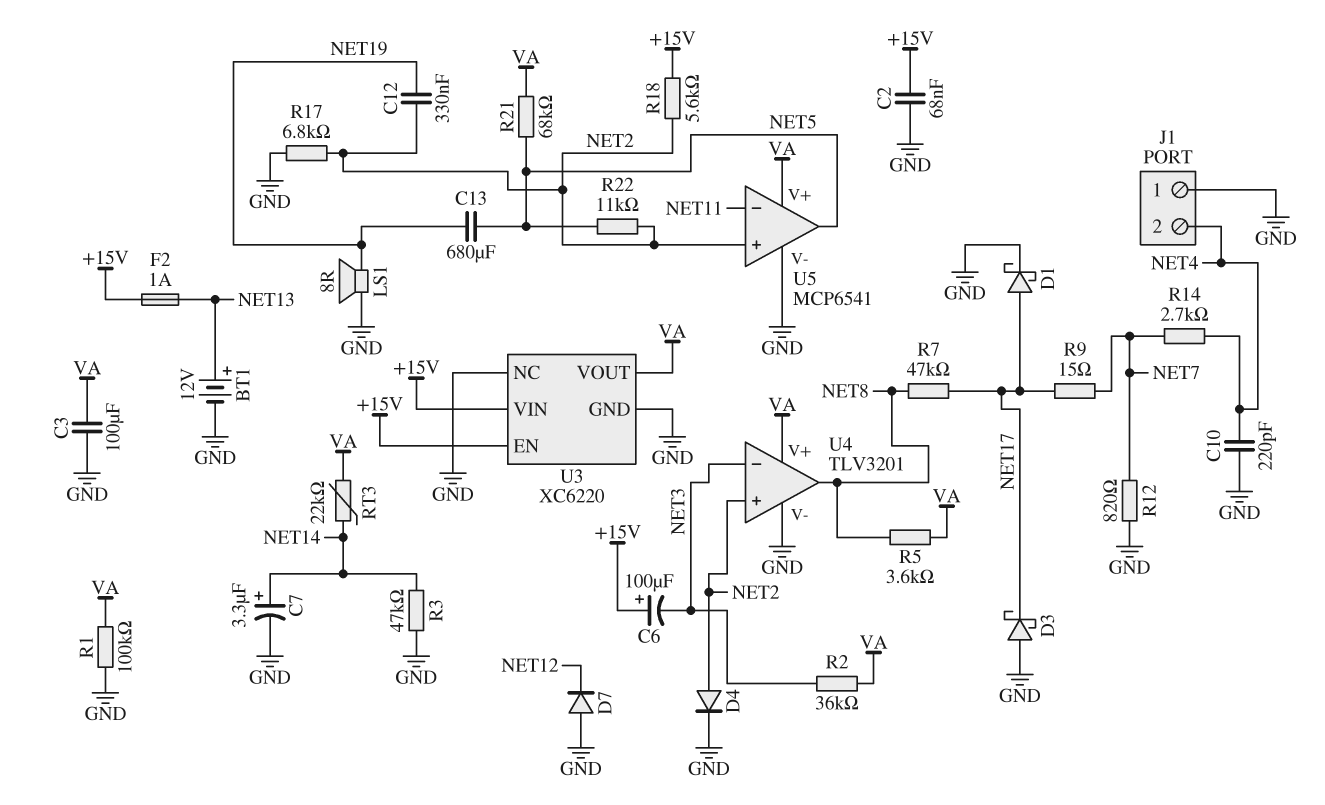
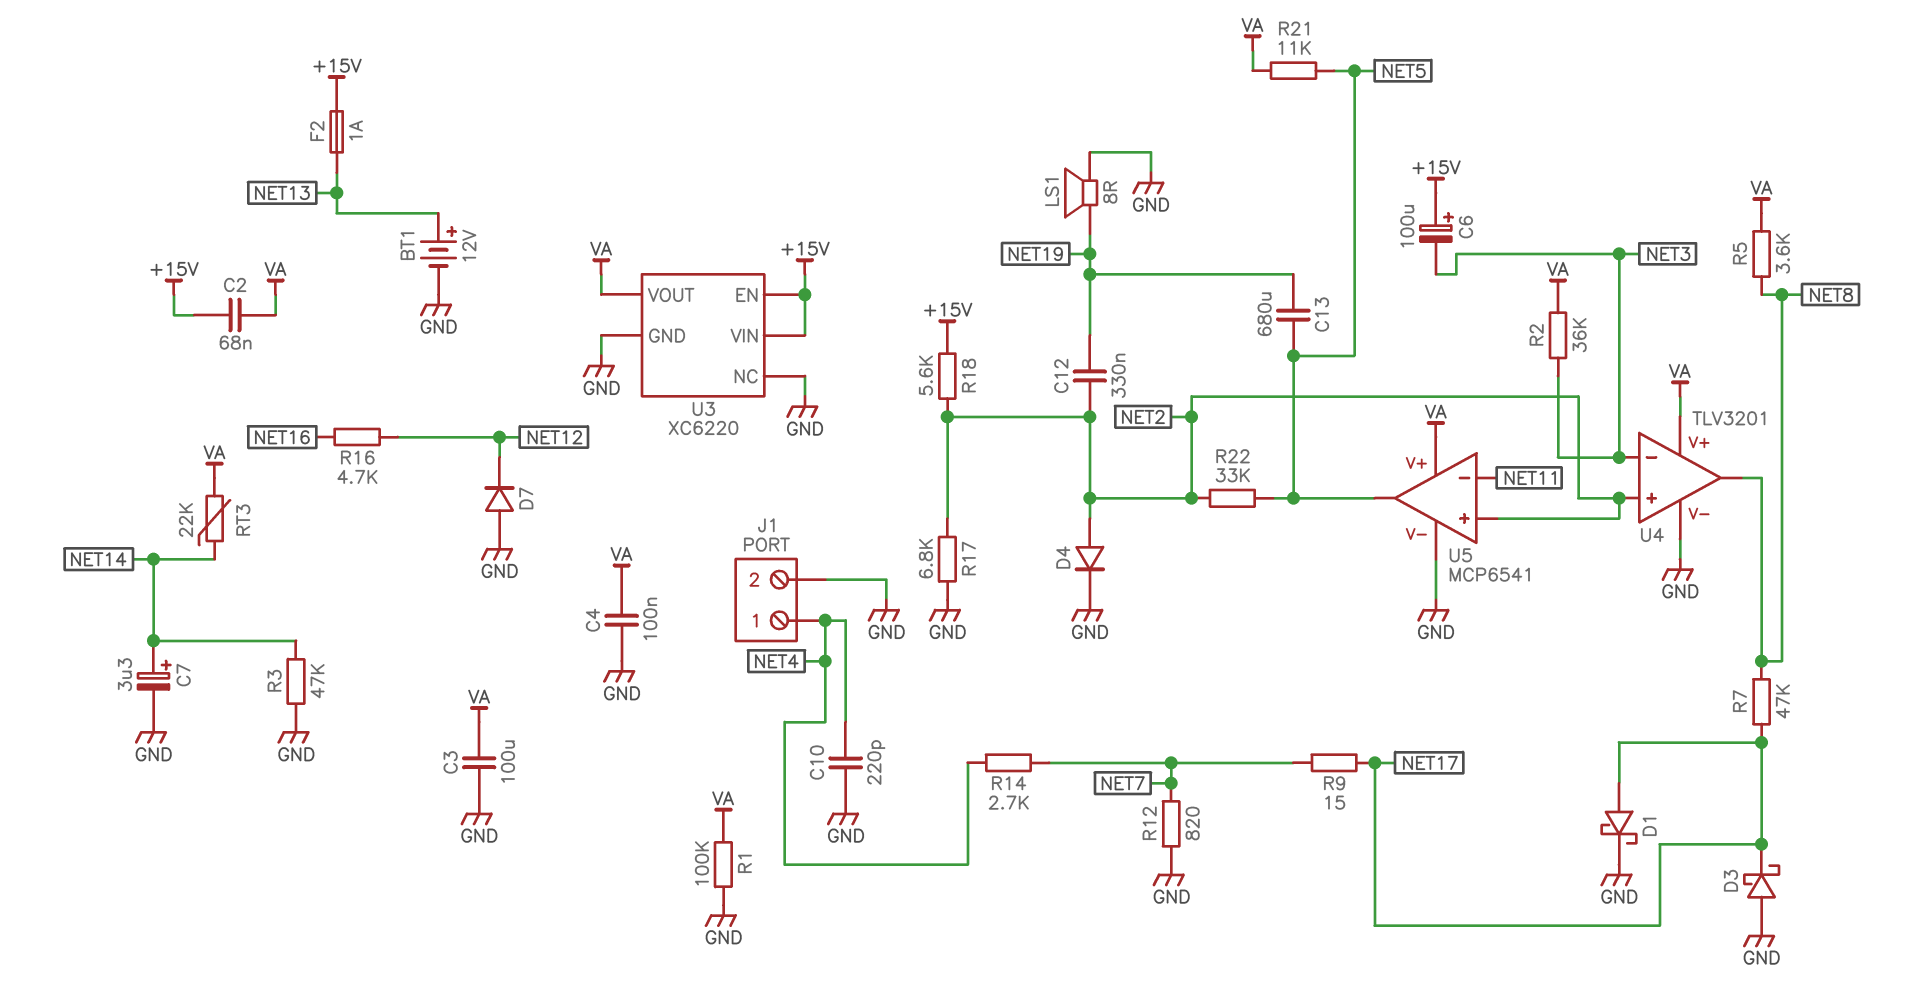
C2: 68nF (+15V, GND) -> 68nF (+15V, VA)
C4: none -> 100nF (GND, VA)
J1 pin 1: GND -> NET4
J1 pin 2: NET4 -> GND
R16: none -> 4.7k (NET12, NET16)
R21: 68k (NET5, VA) -> 11k (NET5, VA)
R22: 11k (NET2, NET5) -> 33k (NET2, NET5)

